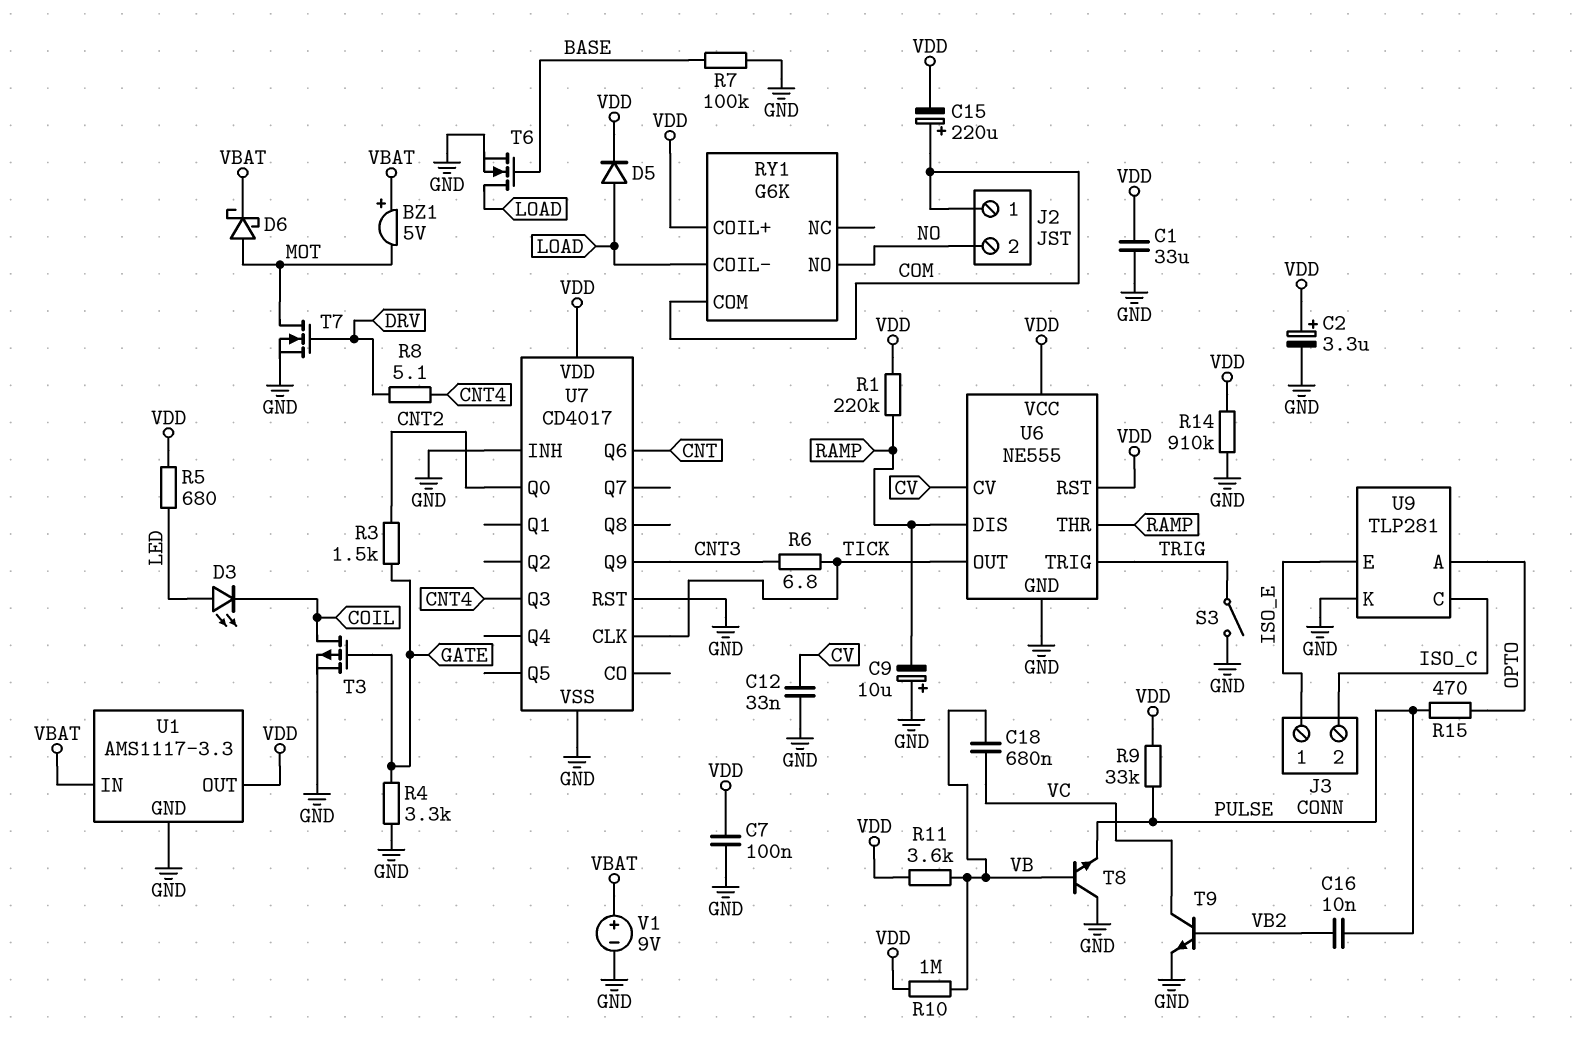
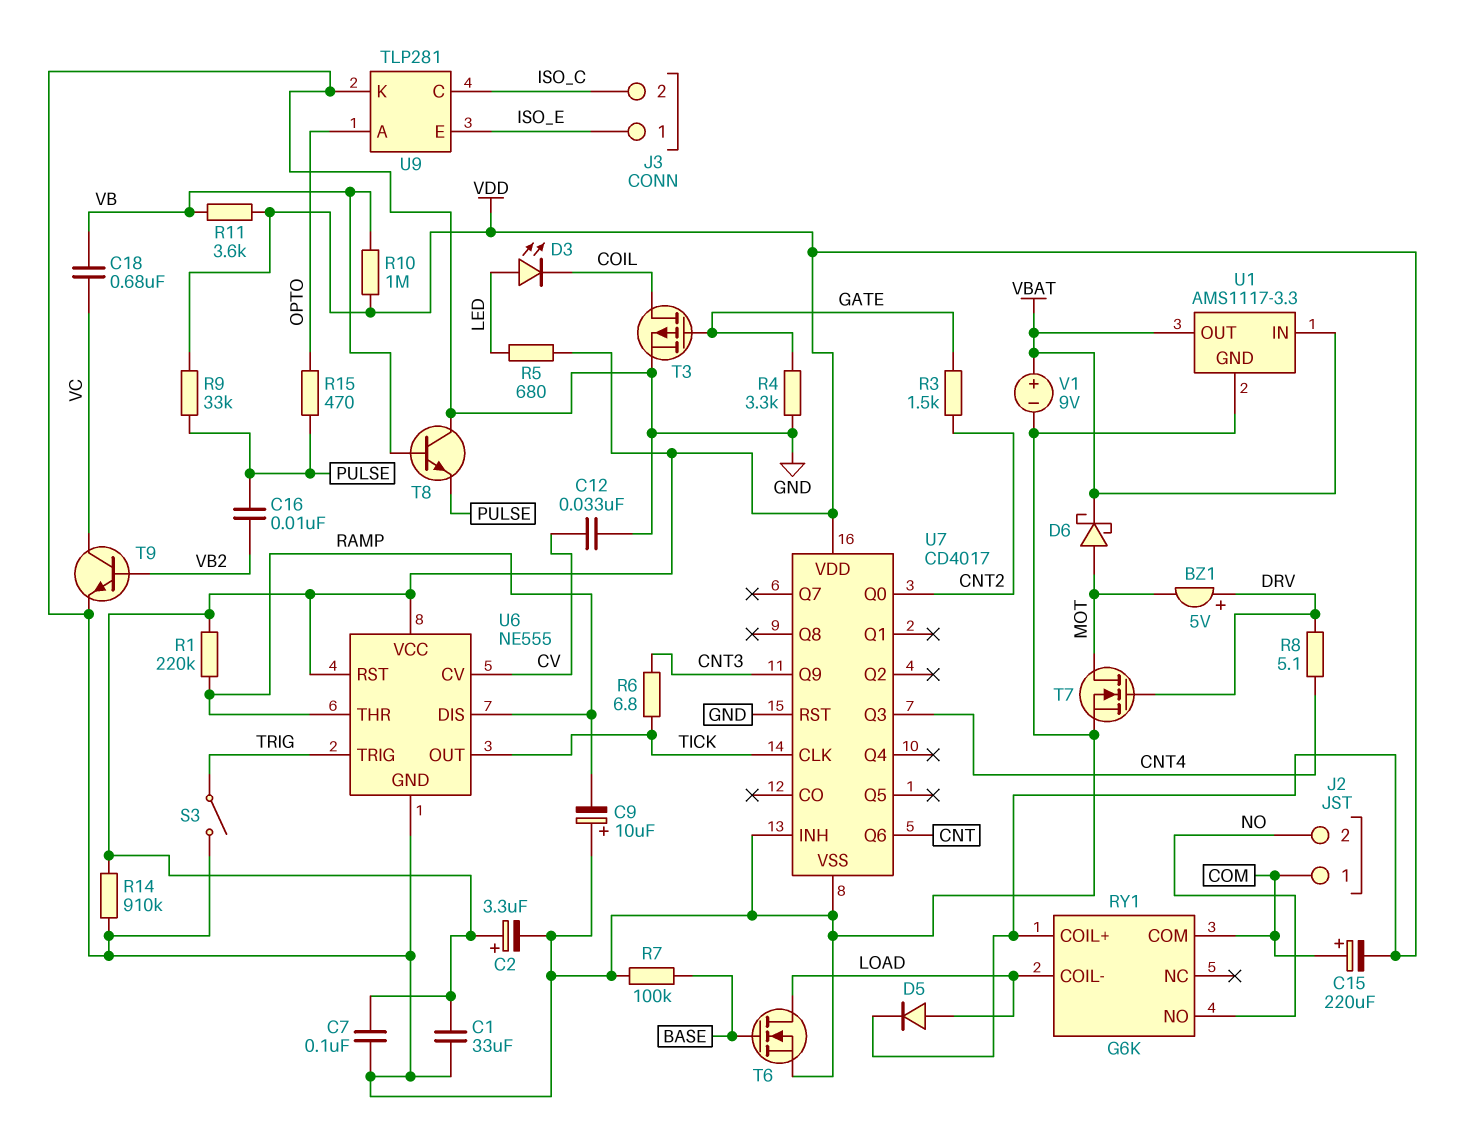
BZ1: buzzer 5V (plus VBAT, minus MOT) -> buzzer 5V (plus DRV, minus MOT)
U1 pin OUT: VDD -> VBAT

